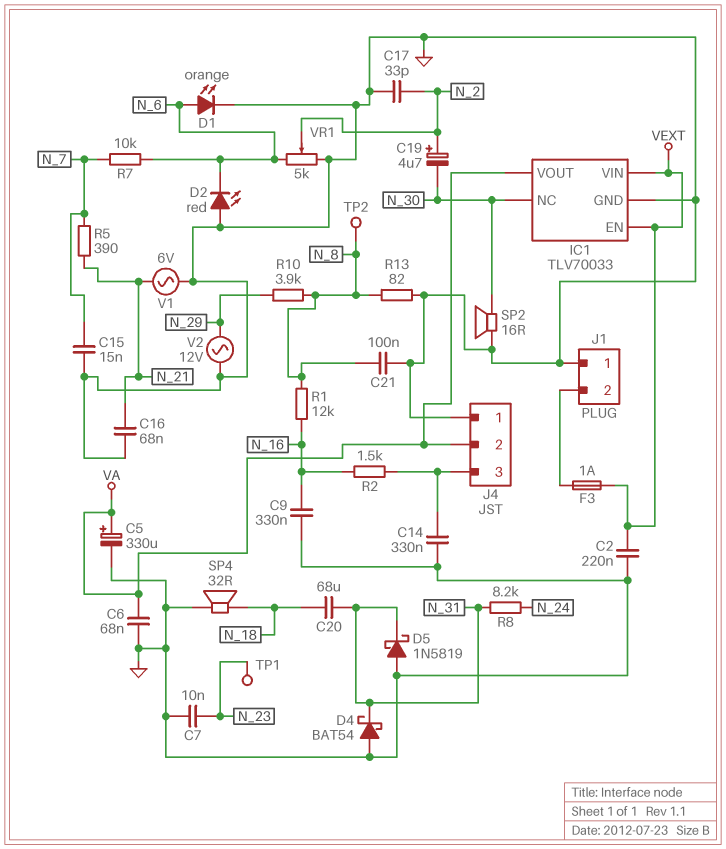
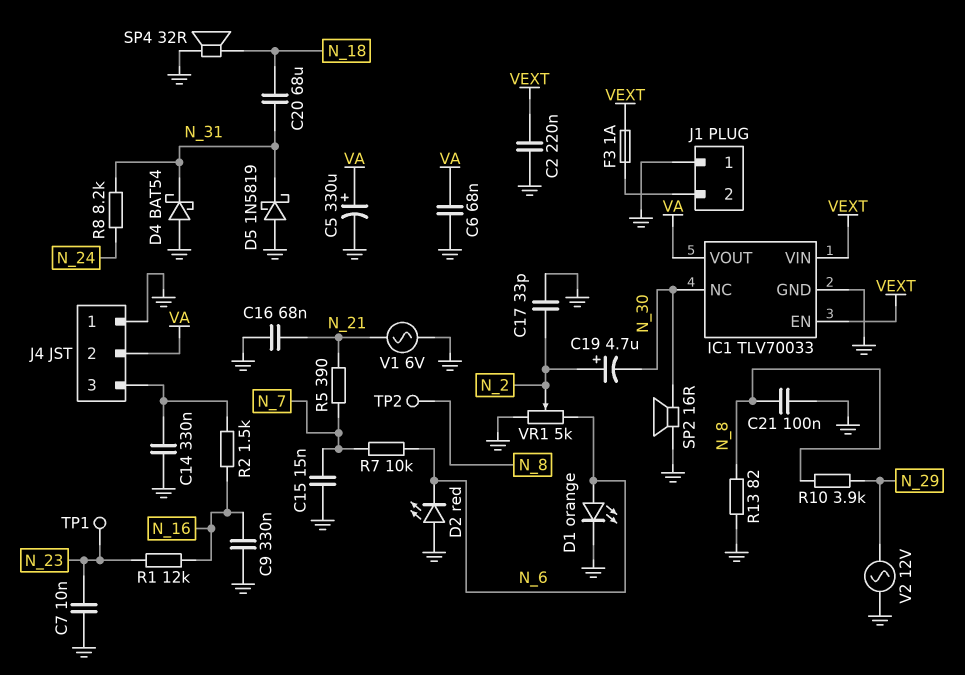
R1: 12k (N_8, N_16) -> 12k (N_16, N_23)

